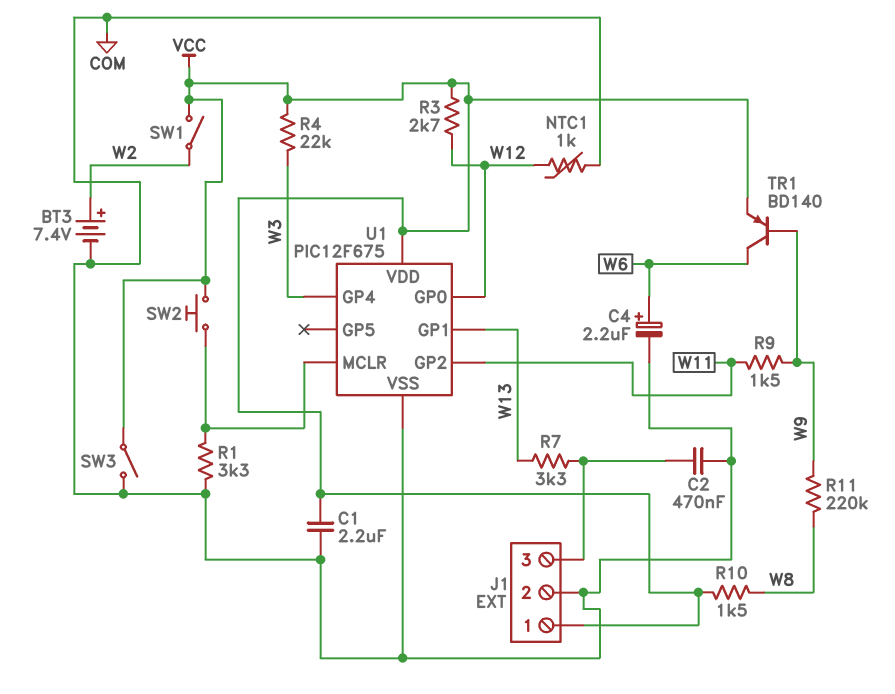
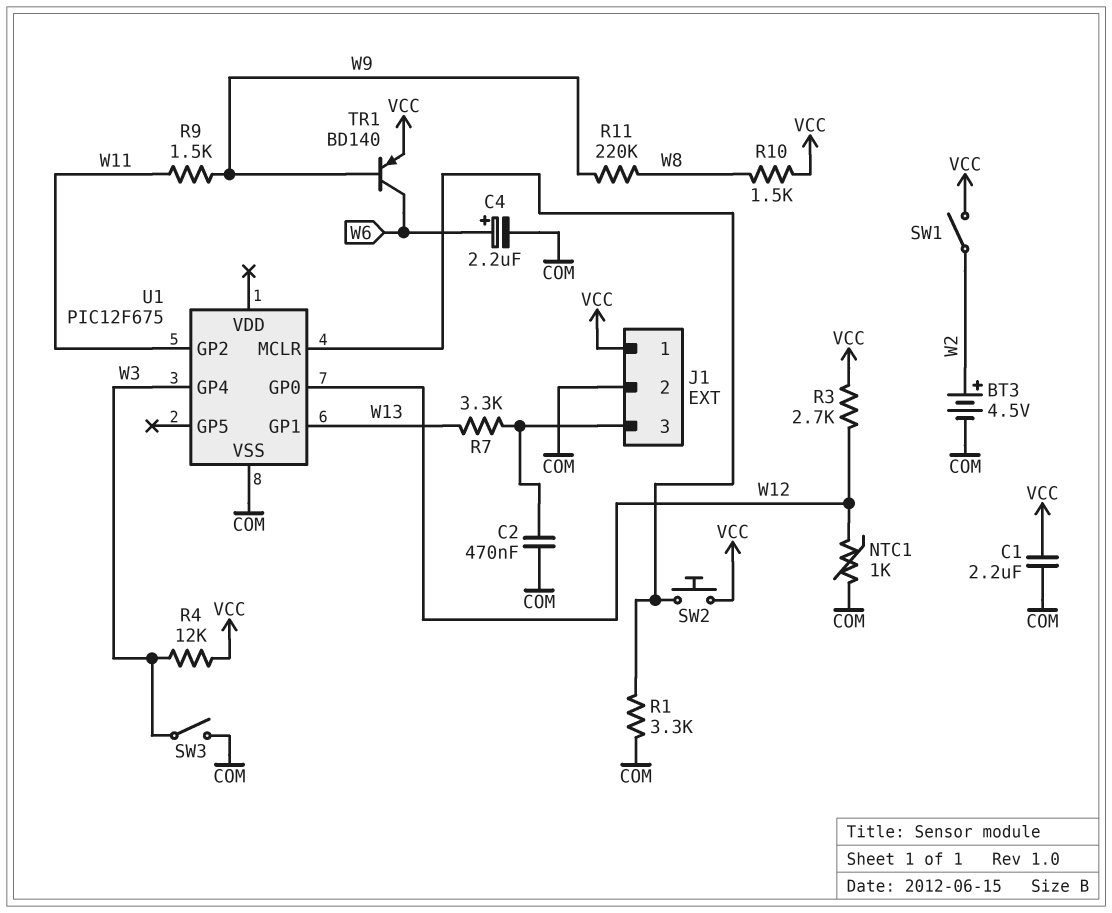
BT3: 7.4V (plus W2, minus COM) -> 4.5V (plus W2, minus COM)
R4: 22k (VCC, W3) -> 12k (VCC, W3)
SW3: switch (COM, VCC) -> switch (COM, W3)
U1 pin VDD: VCC -> none

